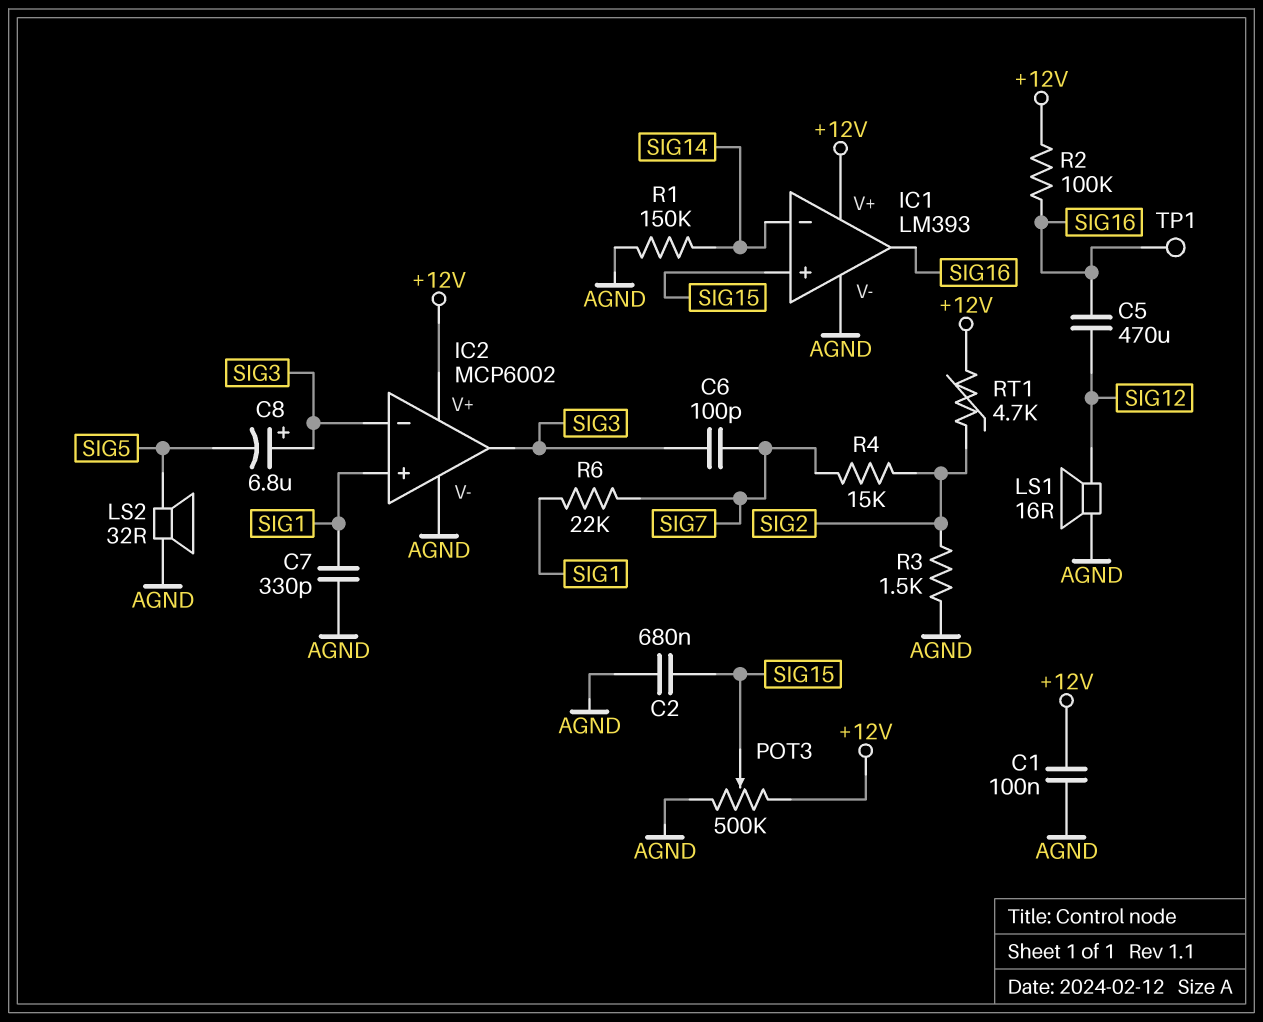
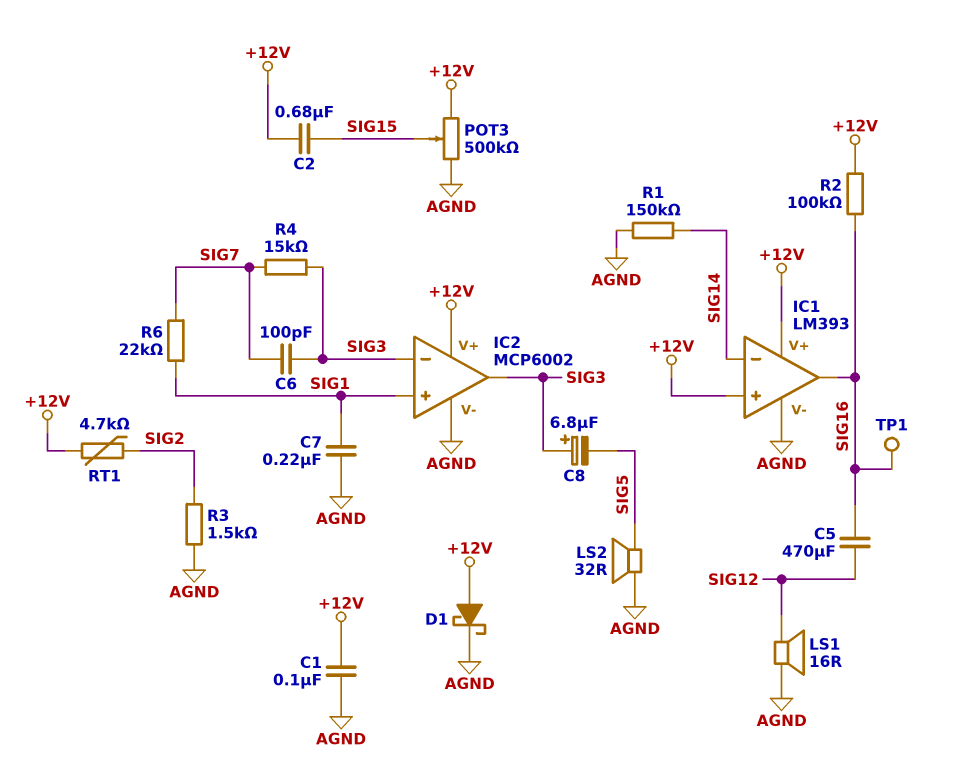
C2: 680nF (AGND, SIG15) -> 680nF (+12V, SIG15)
C7: 330pF (AGND, SIG1) -> 220nF (AGND, SIG1)
D1: none -> schottky (A +12V, K AGND)
IC1 pin in+: SIG15 -> +12V
R4: 15k (SIG2, SIG7) -> 15k (SIG3, SIG7)

